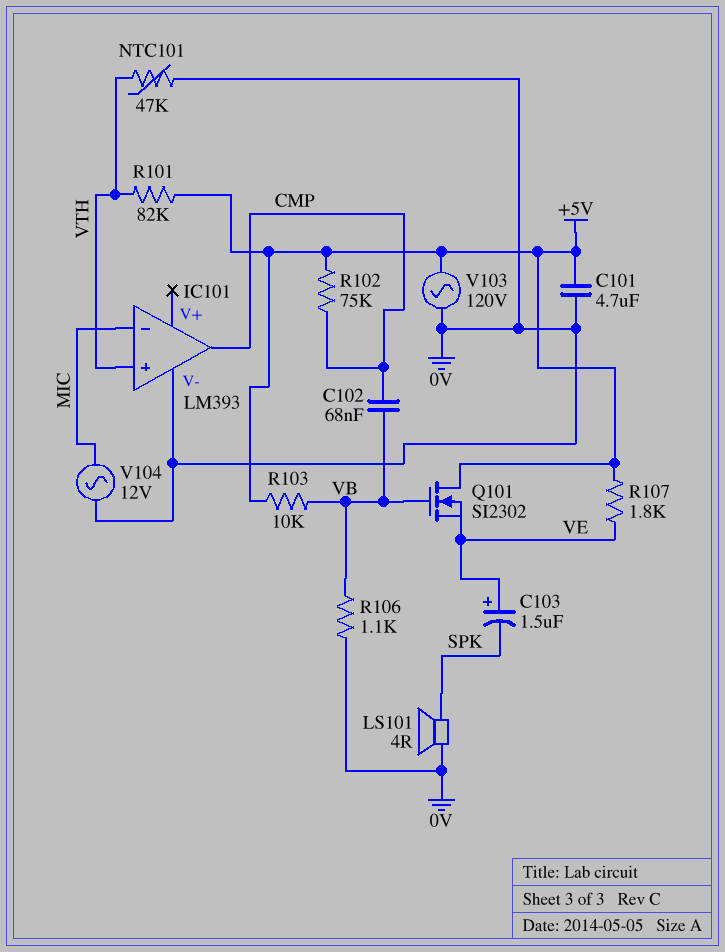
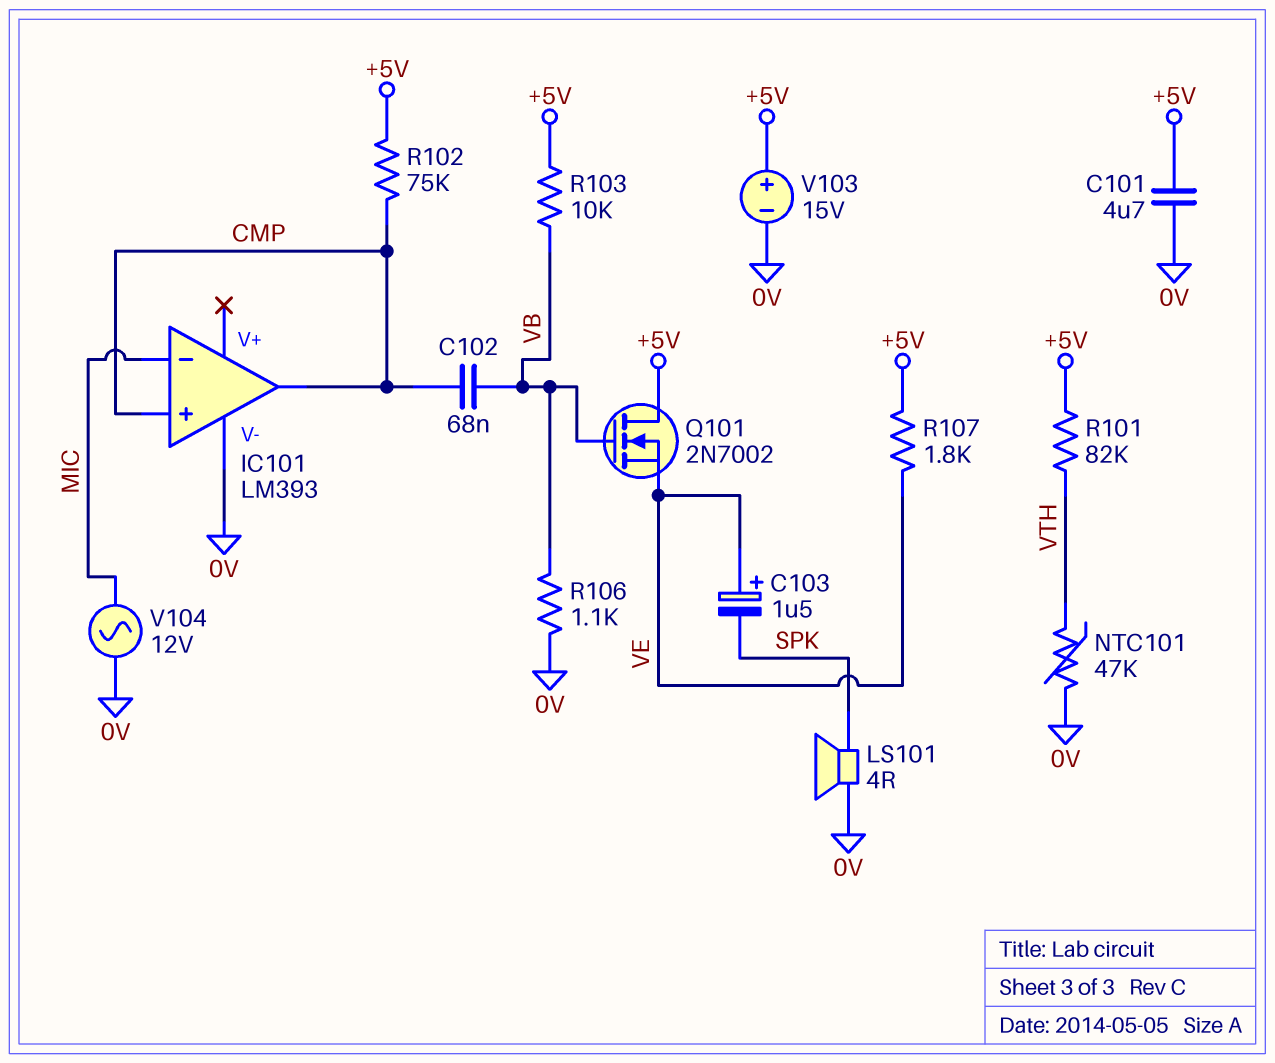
IC101 pin in+: VTH -> CMP
Q101: NMOS SI2302 (G VB, D +5V, S VE) -> NMOS 2N7002 (G VB, D +5V, S VE)
V103: AC 120V (+5V, 0V) -> 15V (plus +5V, minus 0V)

